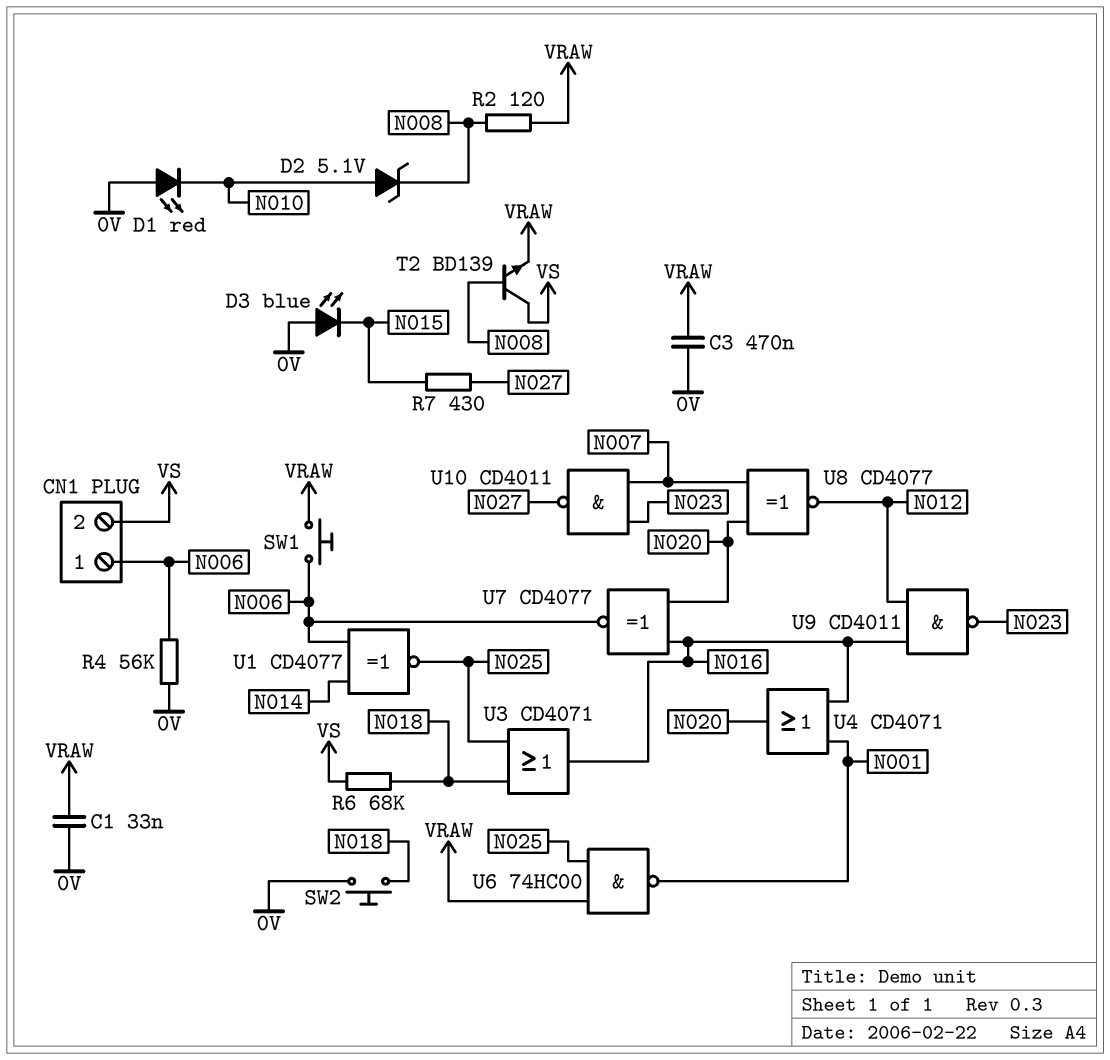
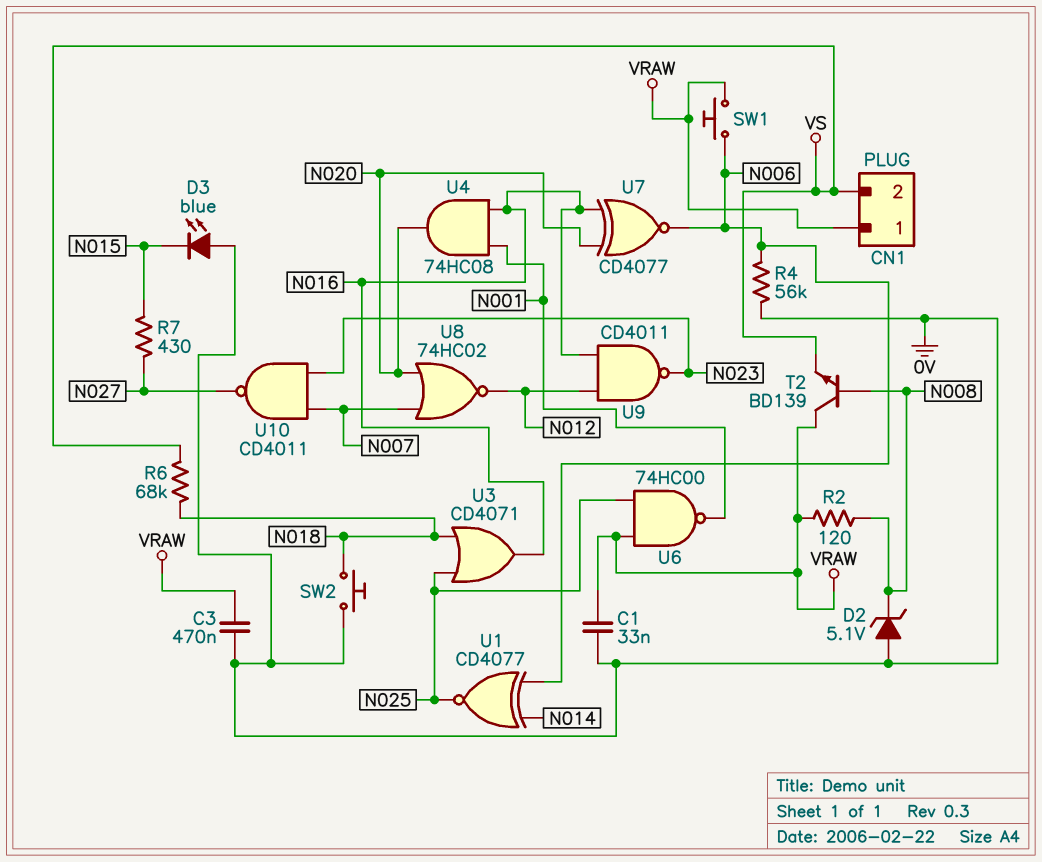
CN1 pin 1: N006 -> VRAW
D1: LED red (A 0V, K N010) -> none
D2: zener 5.1V (A N010, K N008) -> zener 5.1V (A 0V, K N008)
T2: NPN BD139 (B N008, C VS, E VRAW) -> NPN BD139 (B N008, C VRAW, E VS)
U4: OR CD4071 (in N001, in N016, out N020) -> AND 74HC08 (in N001, in N016, out N020)
U8: XNOR CD4077 (in N007, in N020, out N012) -> NOR 74HC02 (in N007, in N020, out N012)

